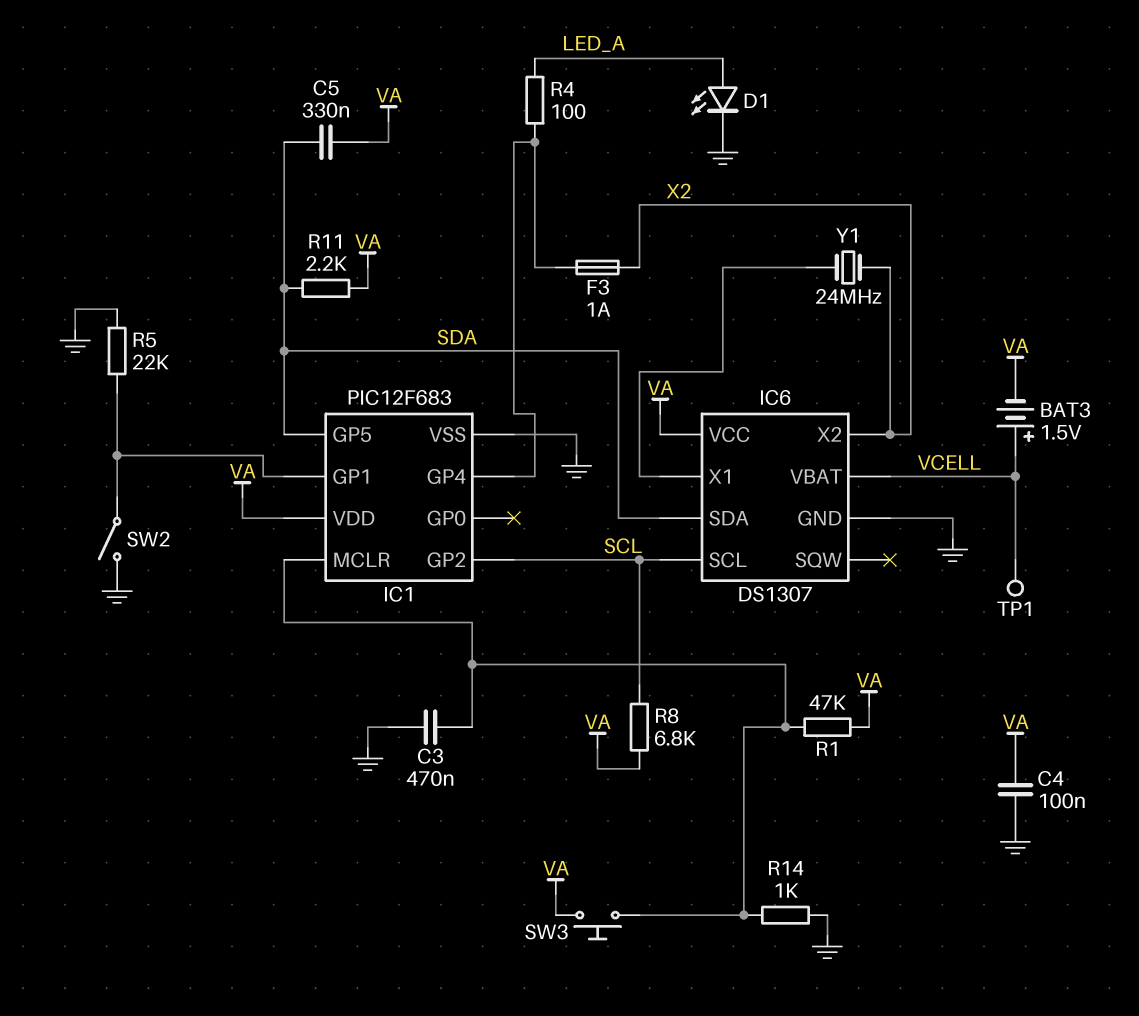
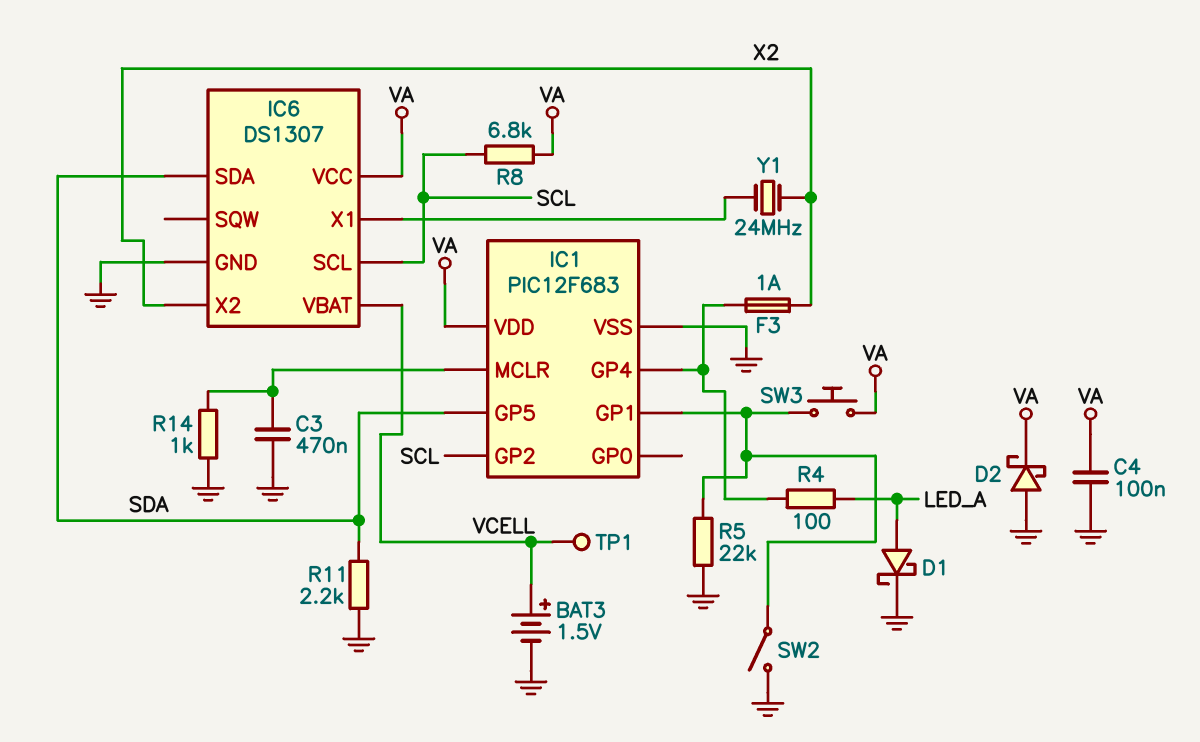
BAT3: 1.5V (plus VCELL, minus VA) -> 1.5V (plus VCELL, minus GND)
C5: 330nF (SDA, VA) -> none
D1: LED (A LED_A, K GND) -> schottky (A LED_A, K GND)
D2: none -> schottky (A GND, K VA)
R1: 47k (IC1/MCLR, VA) -> none
R11: 2.2k (SDA, VA) -> 2.2k (GND, SDA)
SW3: button (IC1/MCLR, VA) -> button (IC1/GP1, VA)

